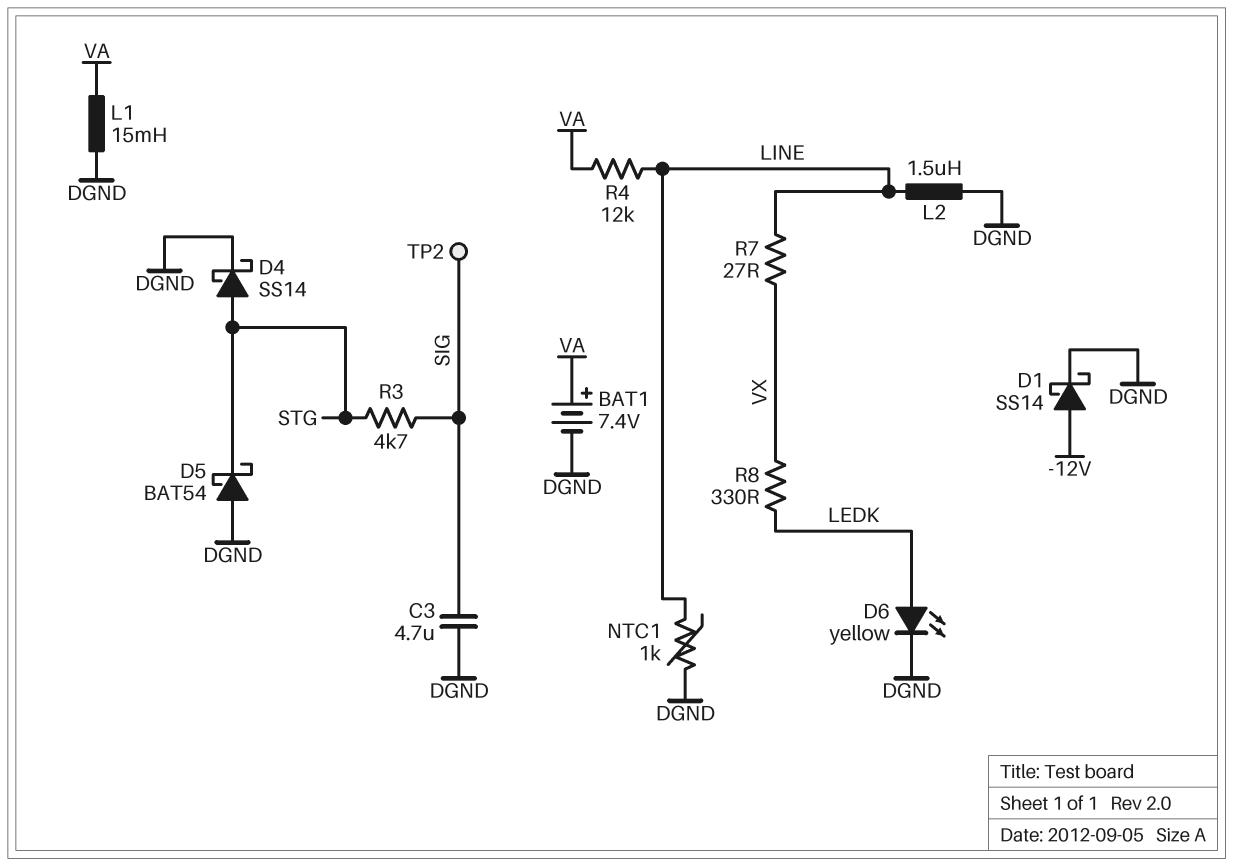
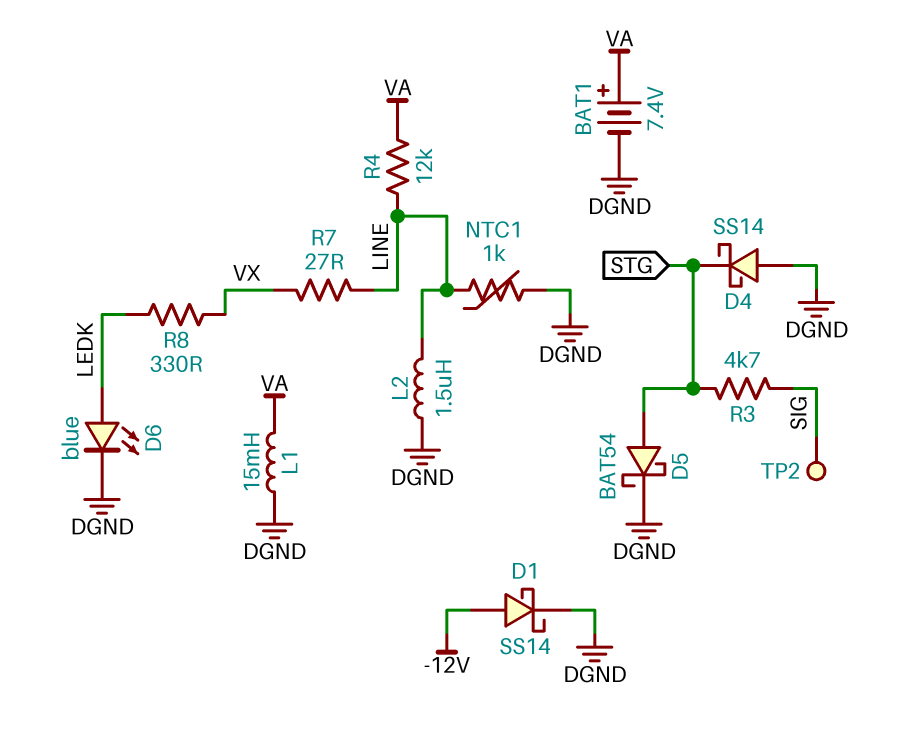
C3: 4.7uF (DGND, SIG) -> none
D4: schottky SS14 (A STG, K DGND) -> schottky SS14 (A DGND, K STG)
D5: schottky BAT54 (A DGND, K STG) -> schottky BAT54 (A STG, K DGND)
D6: LED yellow (A LEDK, K DGND) -> LED blue (A LEDK, K DGND)

